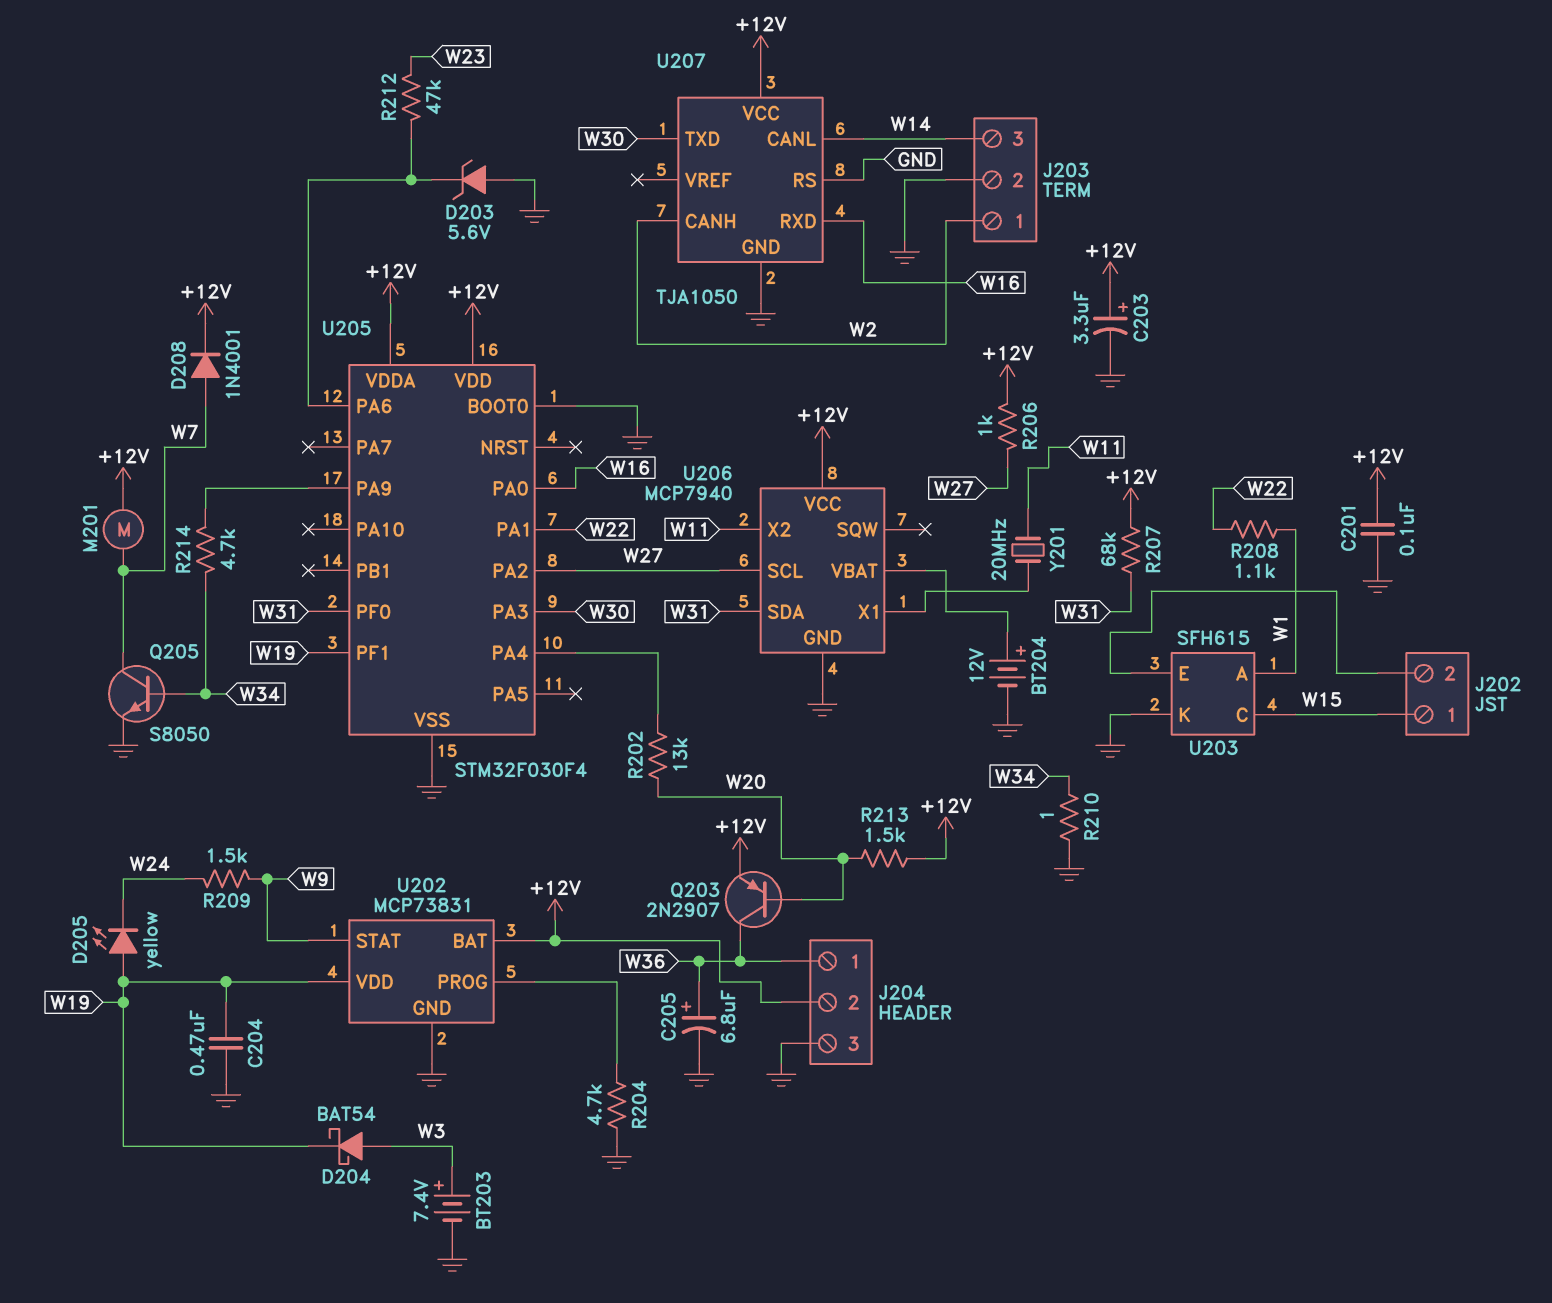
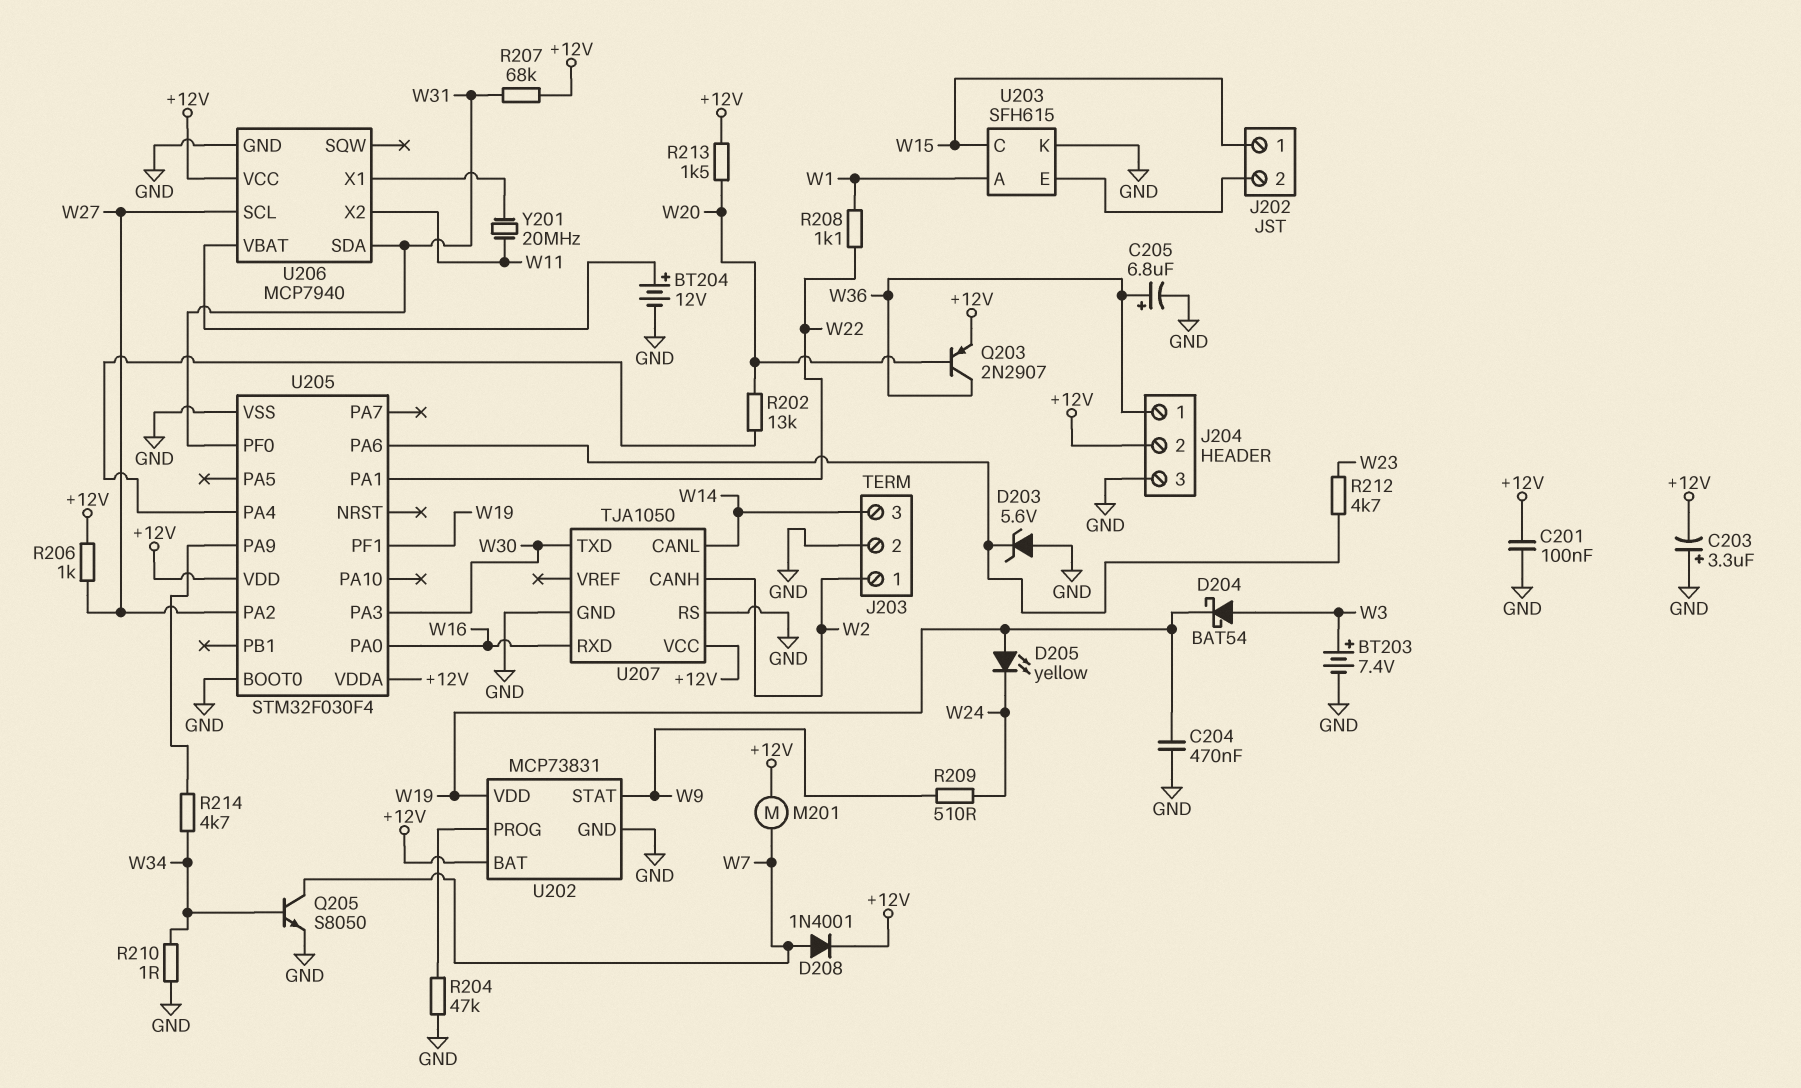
C203: 3.3uF (plus +12V, minus GND) -> 3.3uF (plus GND, minus +12V)
R204: 4.7k (GND, U202/PROG) -> 47k (GND, U202/PROG)
R209: 1.5k (W9, W24) -> 510 (W9, W24)
R212: 47k (U205/PA6, W23) -> 4.7k (U205/PA6, W23)

